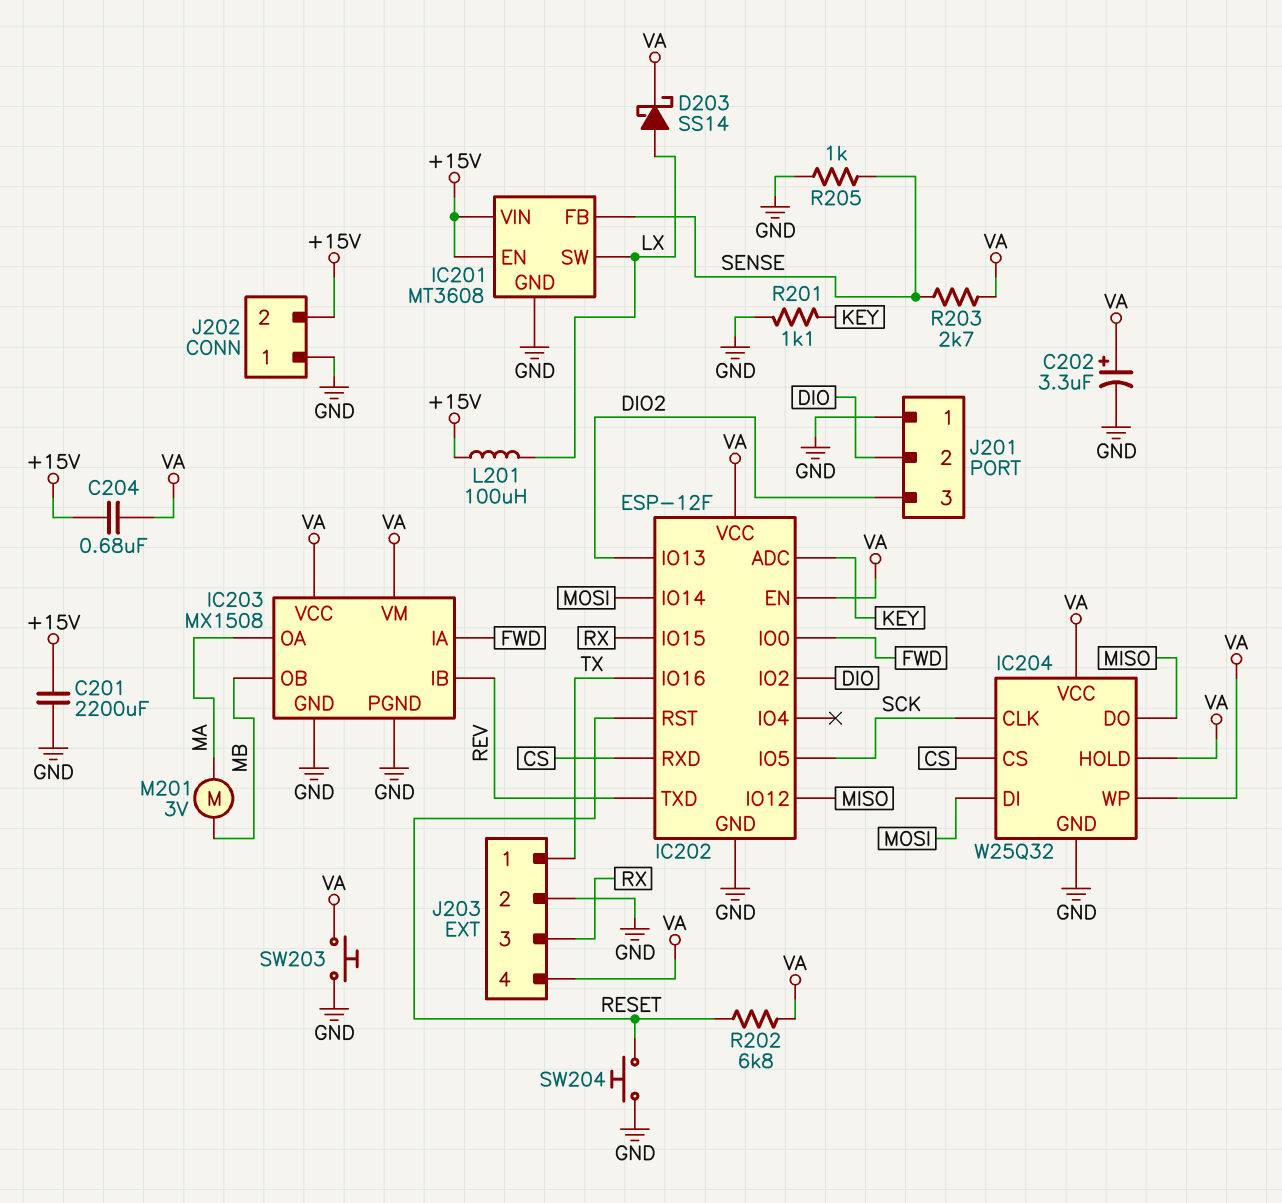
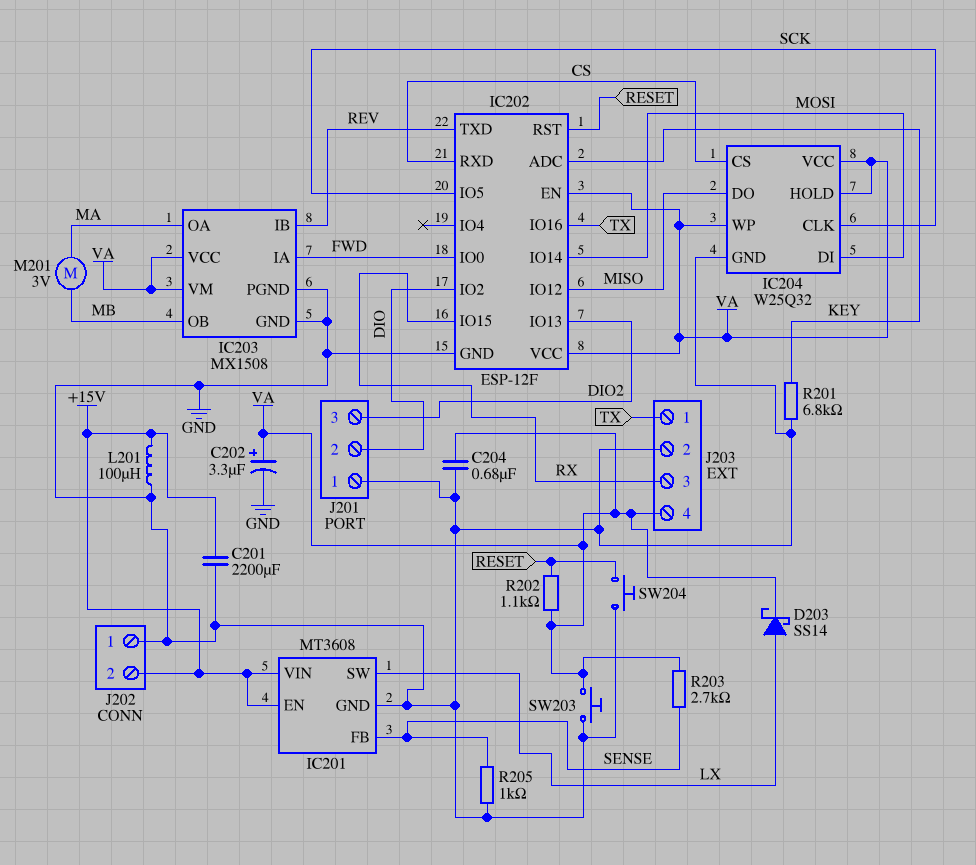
C204: 680nF (+15V, VA) -> 680nF (GND, VA)
L201: 100uH (+15V, LX) -> 100uH (+15V, GND)
R201: 1.1k (GND, KEY) -> 6.8k (GND, KEY)
R202: 6.8k (RESET, VA) -> 1.1k (RESET, VA)

